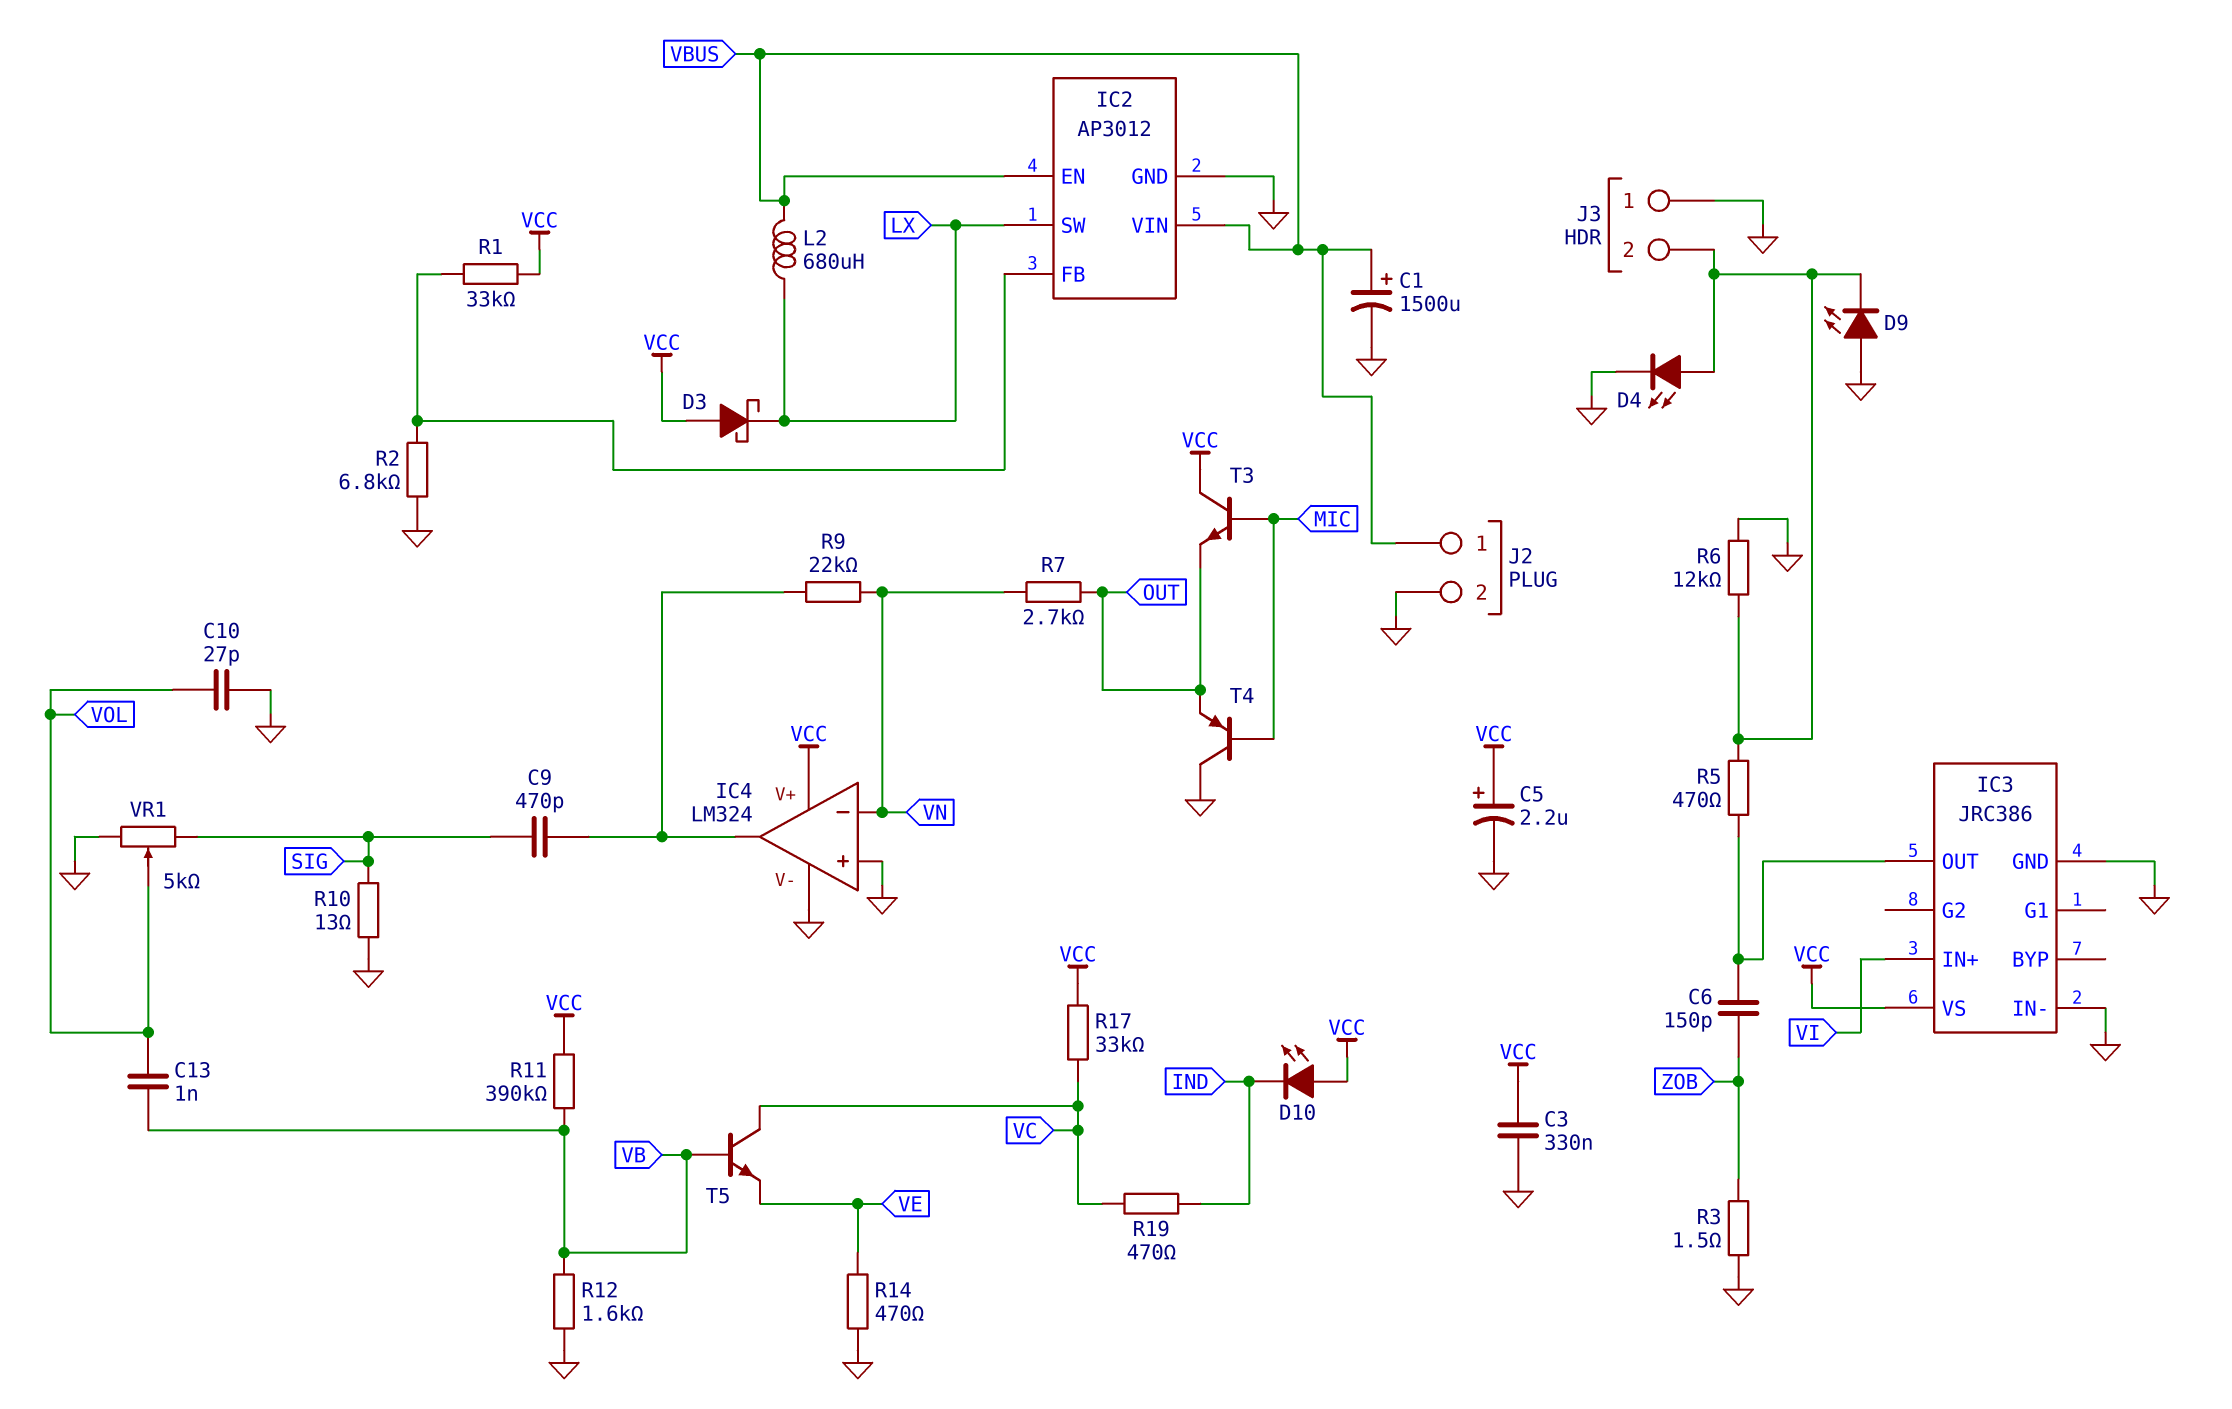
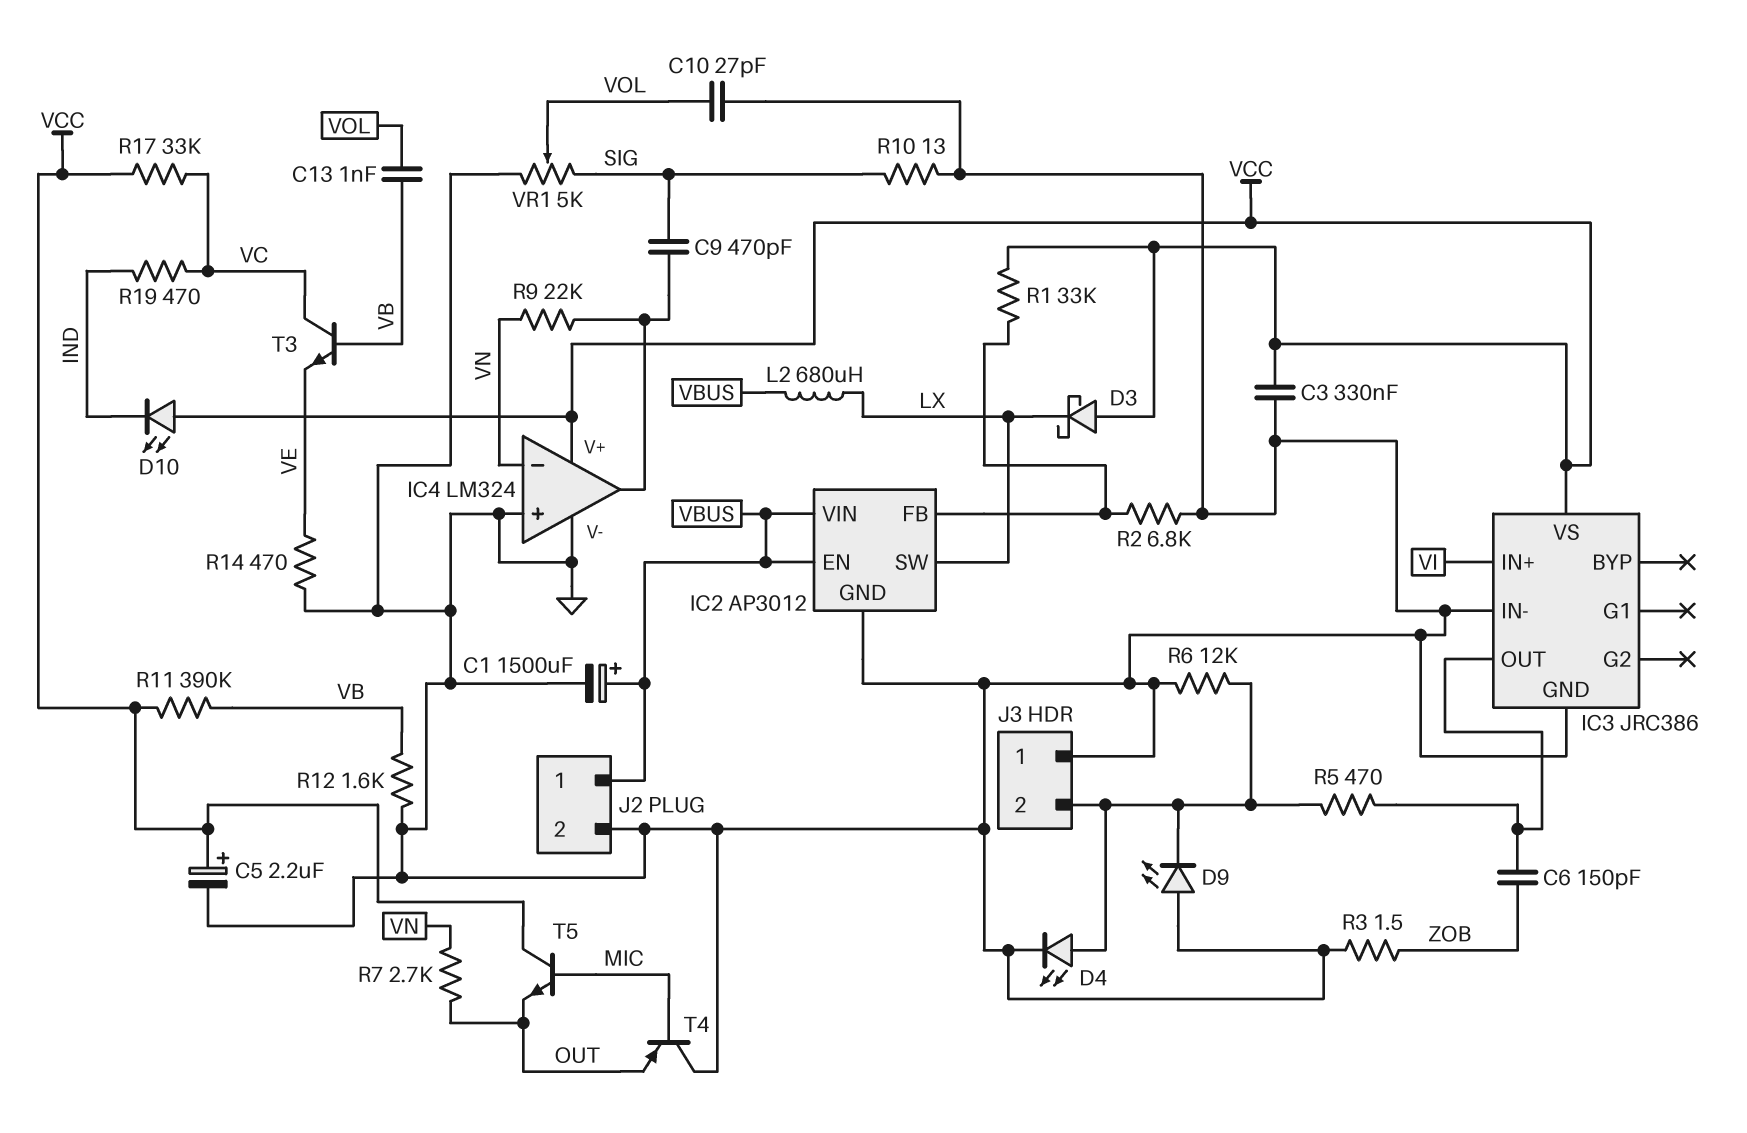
T3: NPN (B MIC, C VCC, E OUT) -> NPN (B VB, C VC, E VE)
T5: NPN (B VB, C VC, E VE) -> NPN (B MIC, C VCC, E OUT)

